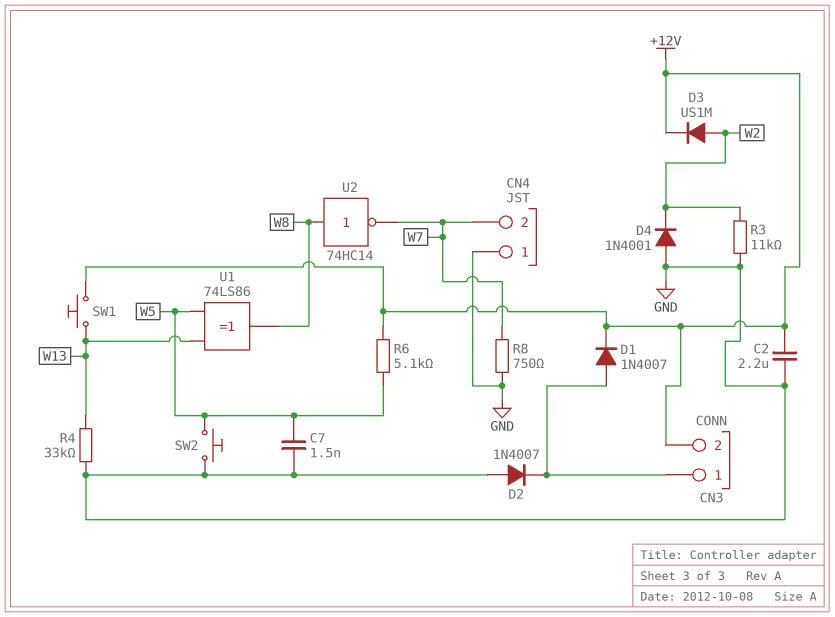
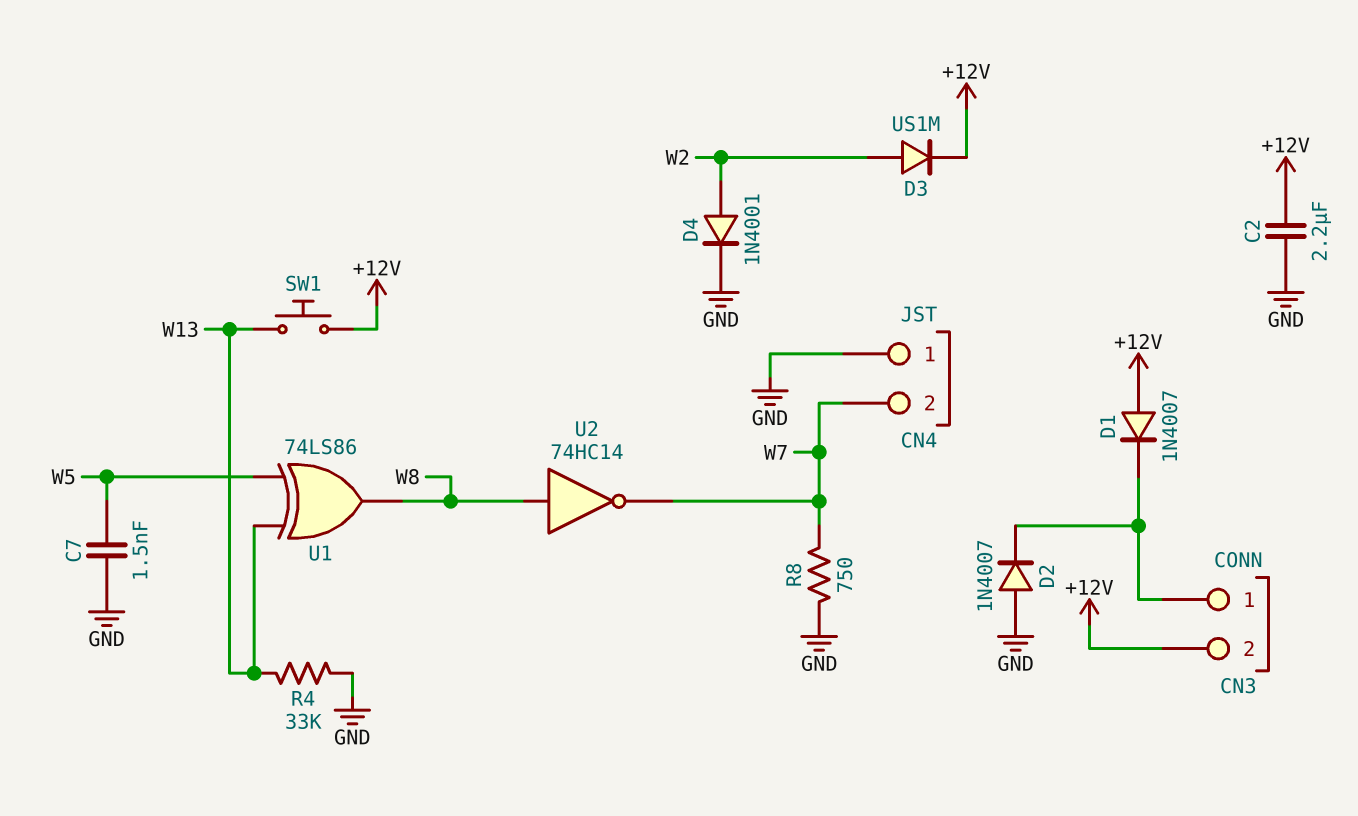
D1: diode 1N4007 (A CN3/1, K +12V) -> diode 1N4007 (A +12V, K CN3/1)
D4: diode 1N4001 (A GND, K W2) -> diode 1N4001 (A W2, K GND)
R3: 11k (GND, W2) -> none
R6: 5.1k (+12V, W5) -> none
SW2: button (GND, W5) -> none

